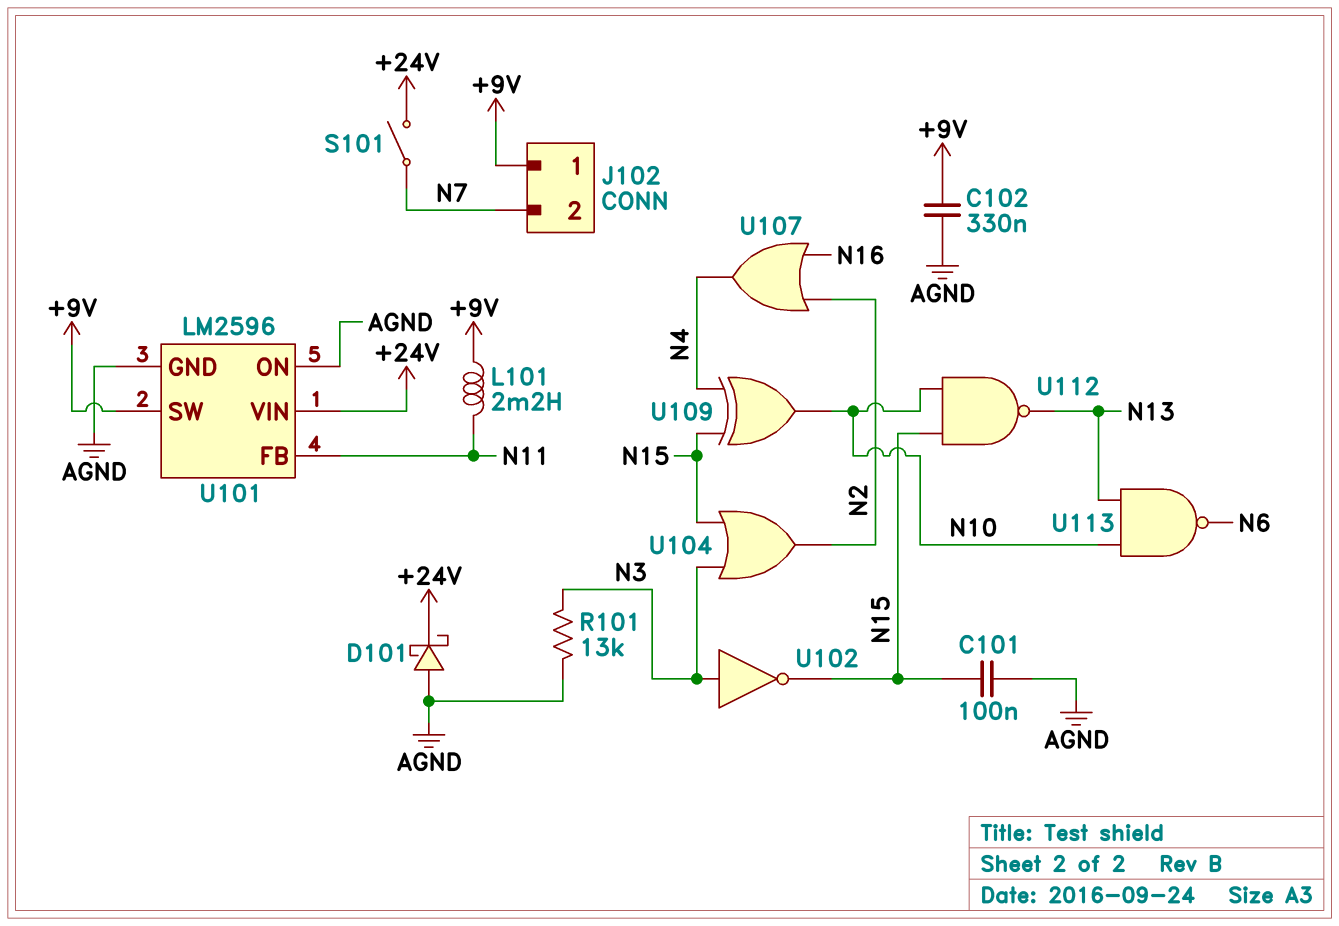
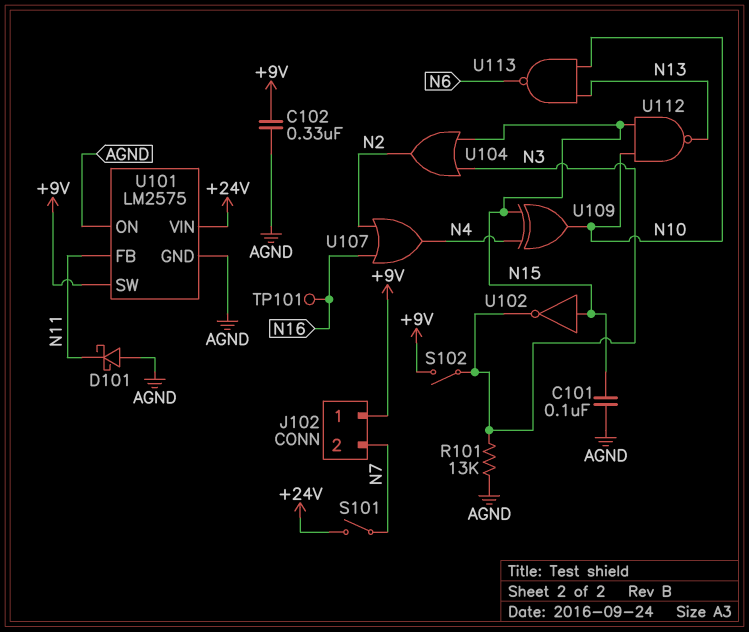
D101: schottky (A AGND, K +24V) -> schottky (A AGND, K N11)
L101: 2.2mH (+9V, N11) -> none
S102: none -> switch (+9V, N3)
TP101: none -> test point (N16)
U101: LM2596 -> LM2575
U102: NOT (in N3, out N15) -> NOT (in N15, out N3)

